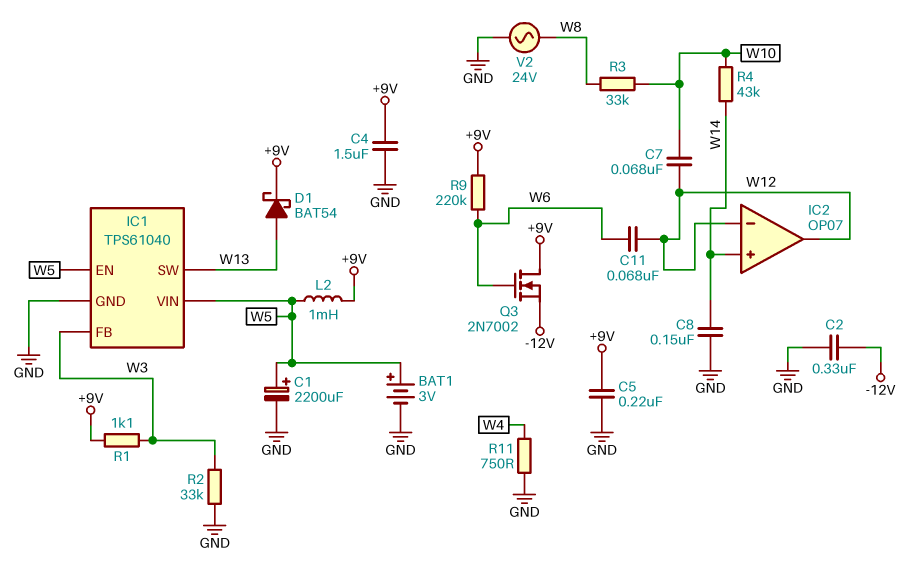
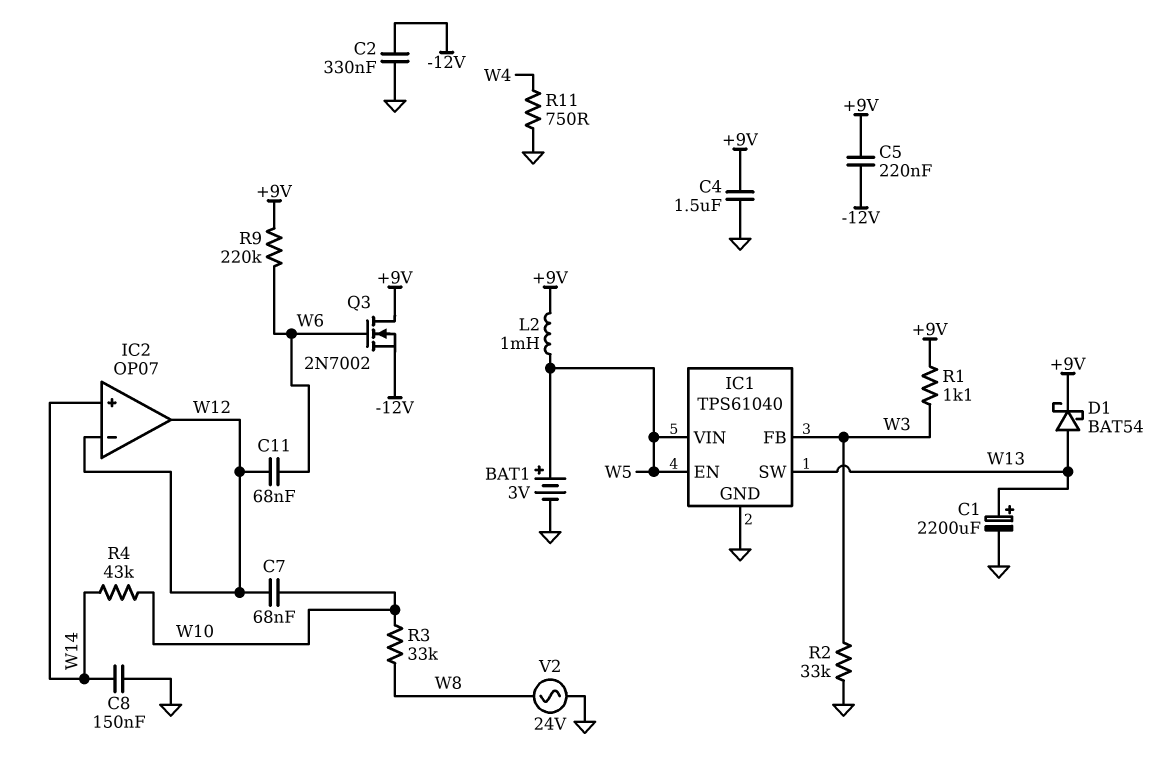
C1: 2200uF (plus W5, minus GND) -> 2200uF (plus W13, minus GND)
C5: 220nF (+9V, GND) -> 220nF (+9V, -12V)

